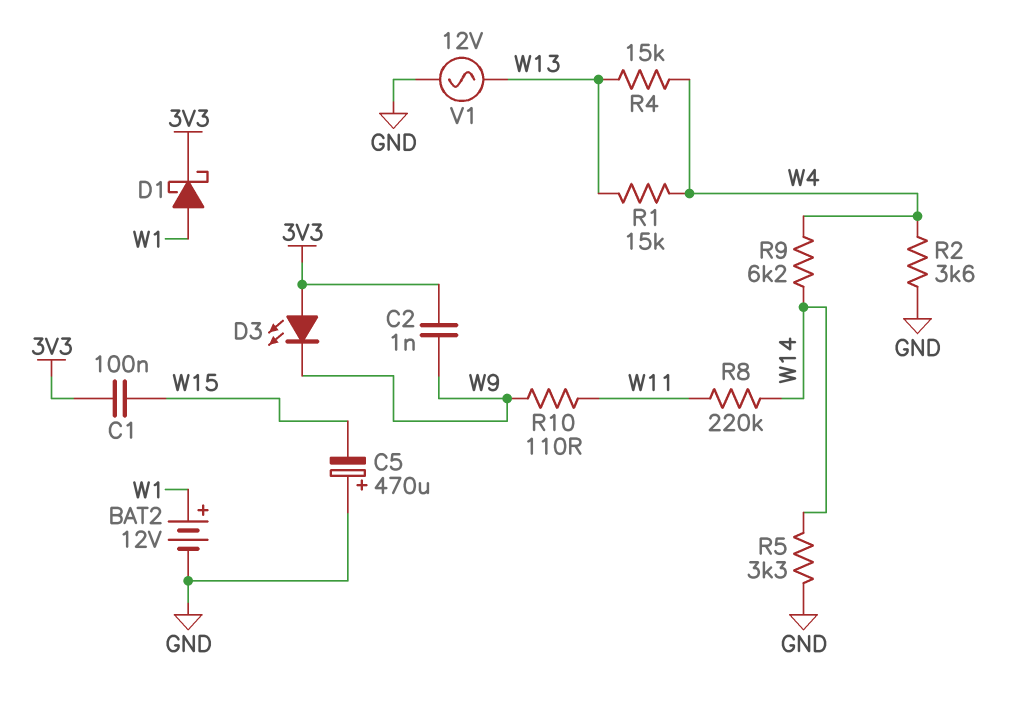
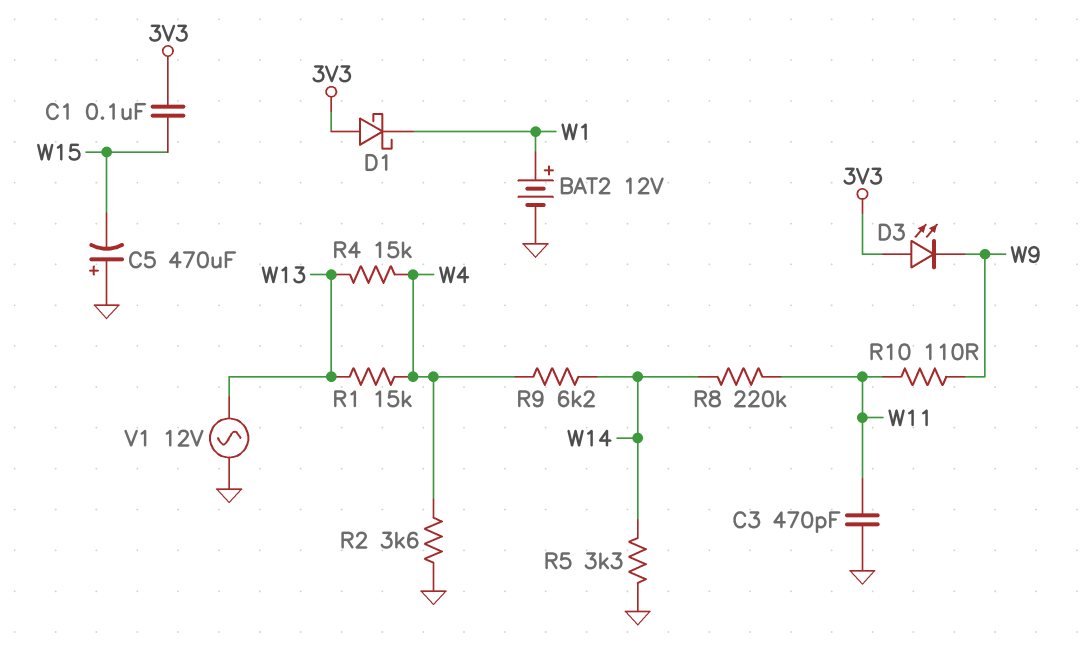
C2: 1nF (3V3, W9) -> none
C3: none -> 470pF (GND, W11)
D1: schottky (A W1, K 3V3) -> schottky (A 3V3, K W1)

